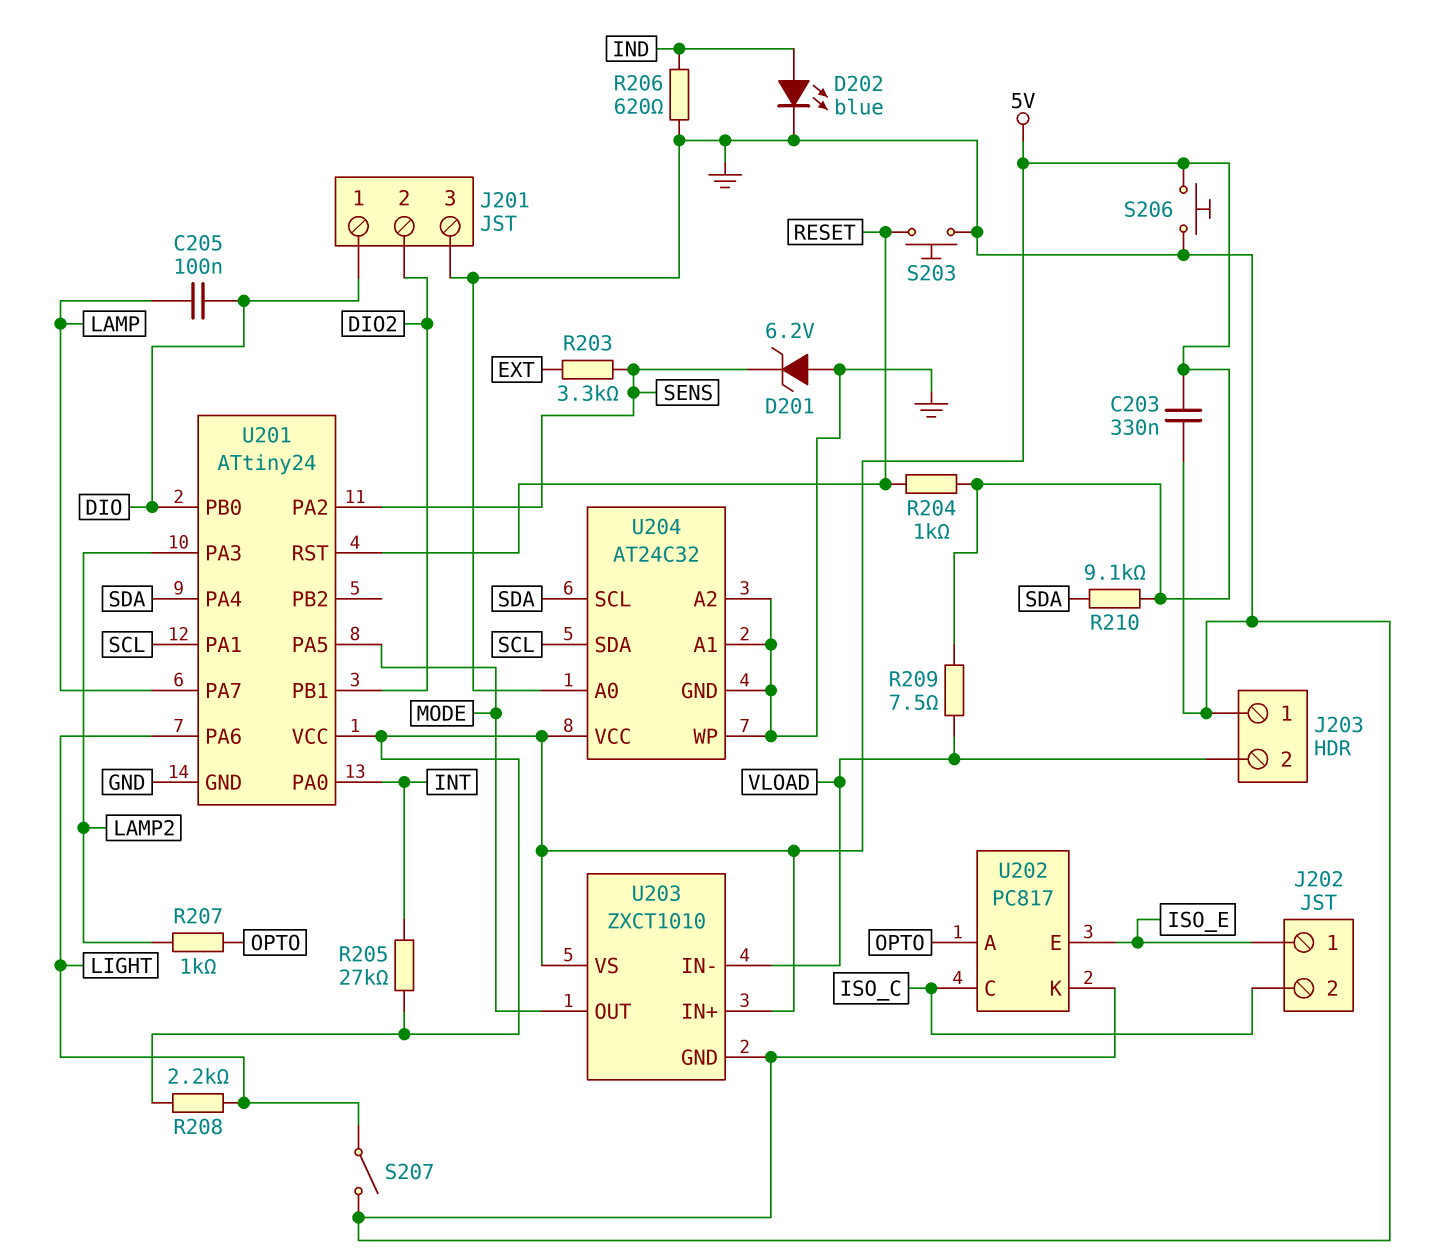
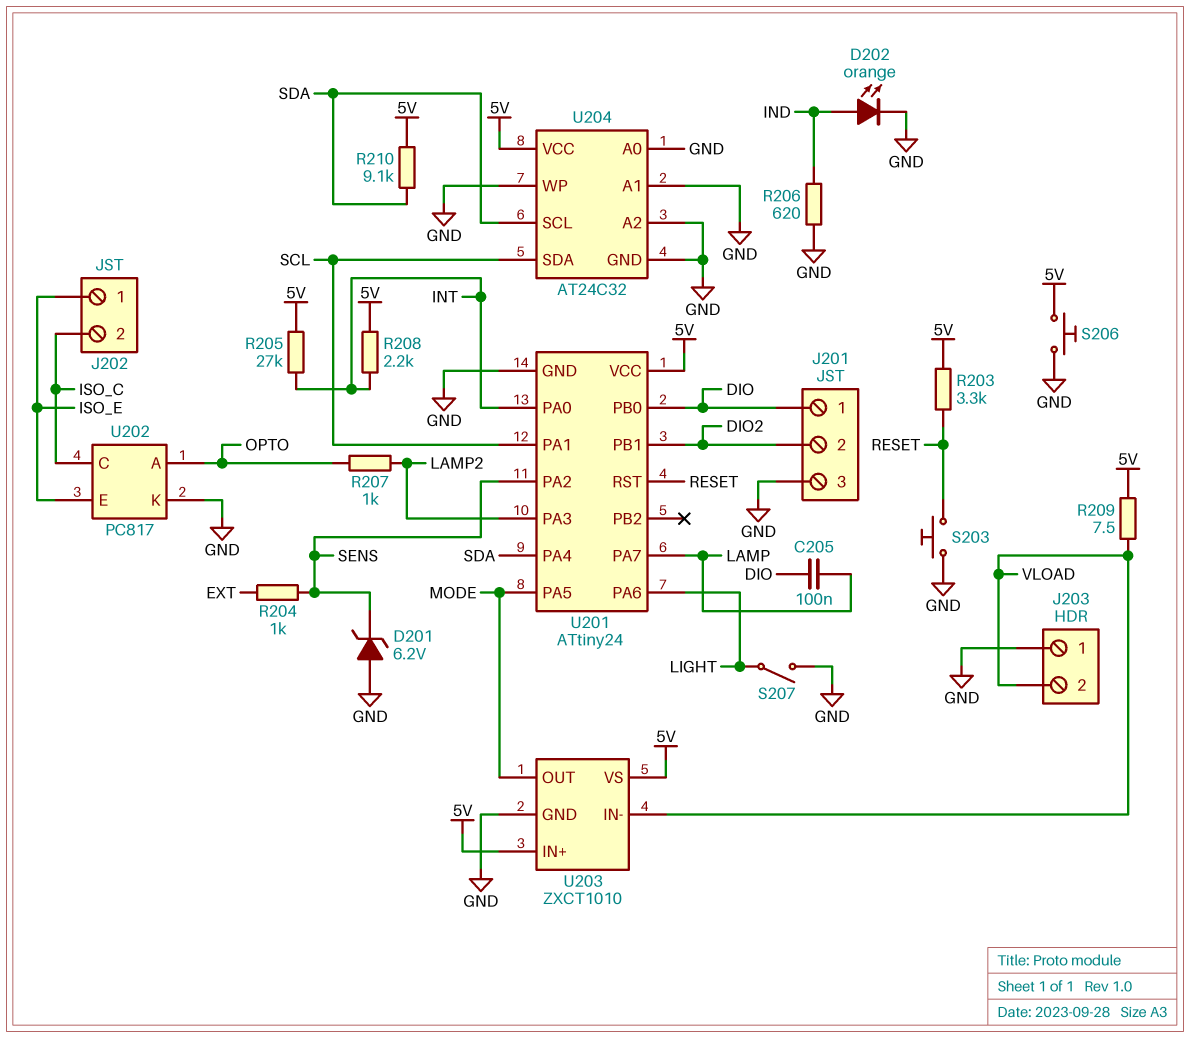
C203: 330nF (5V, GND) -> none
D202: LED blue (A IND, K GND) -> LED orange (A IND, K GND)
R203: 3.3k (EXT, SENS) -> 3.3k (5V, RESET)
R204: 1k (5V, RESET) -> 1k (EXT, SENS)
R208: 2.2k (5V, LIGHT) -> 2.2k (5V, INT)

